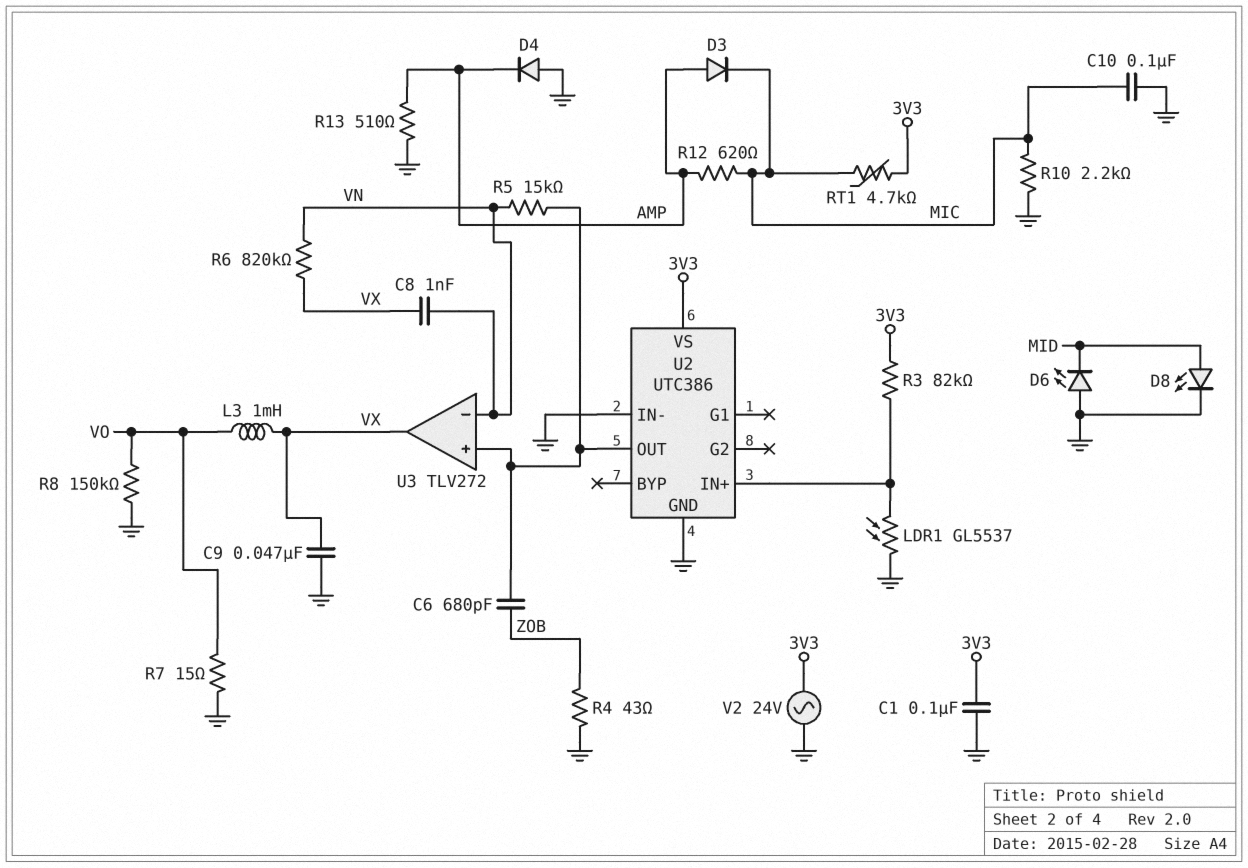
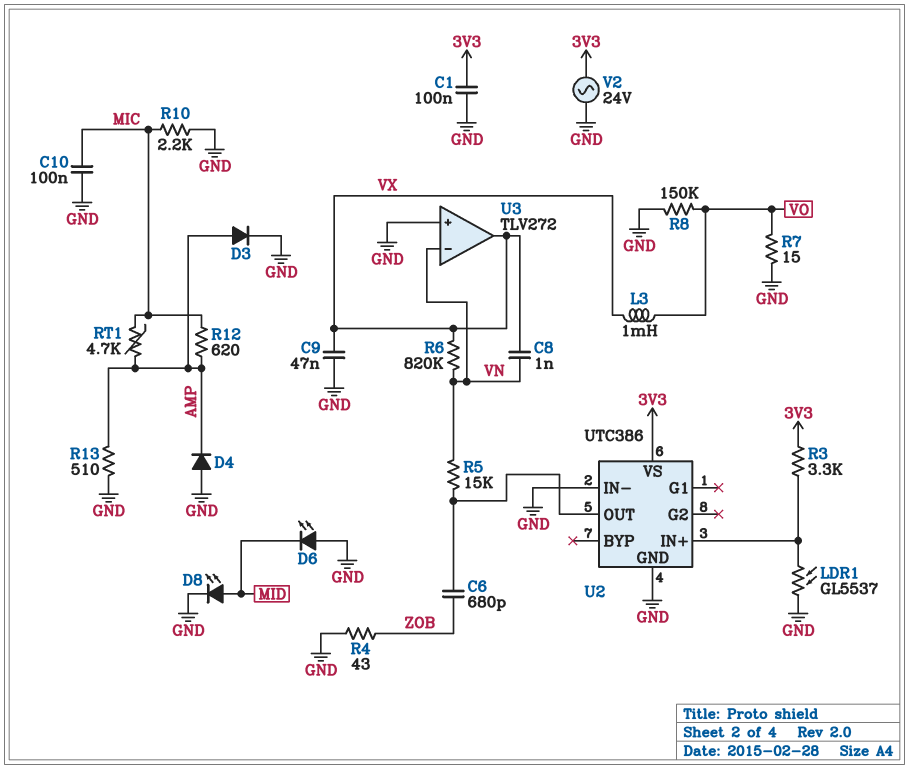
D3: diode (A AMP, K MIC) -> diode (A AMP, K GND)
R3: 82k (3V3, U2/IN+) -> 3.3k (3V3, U2/IN+)
RT1: 4.7k (3V3, MIC) -> 4.7k (AMP, MIC)
U3 pin in+: U2/OUT -> GND

